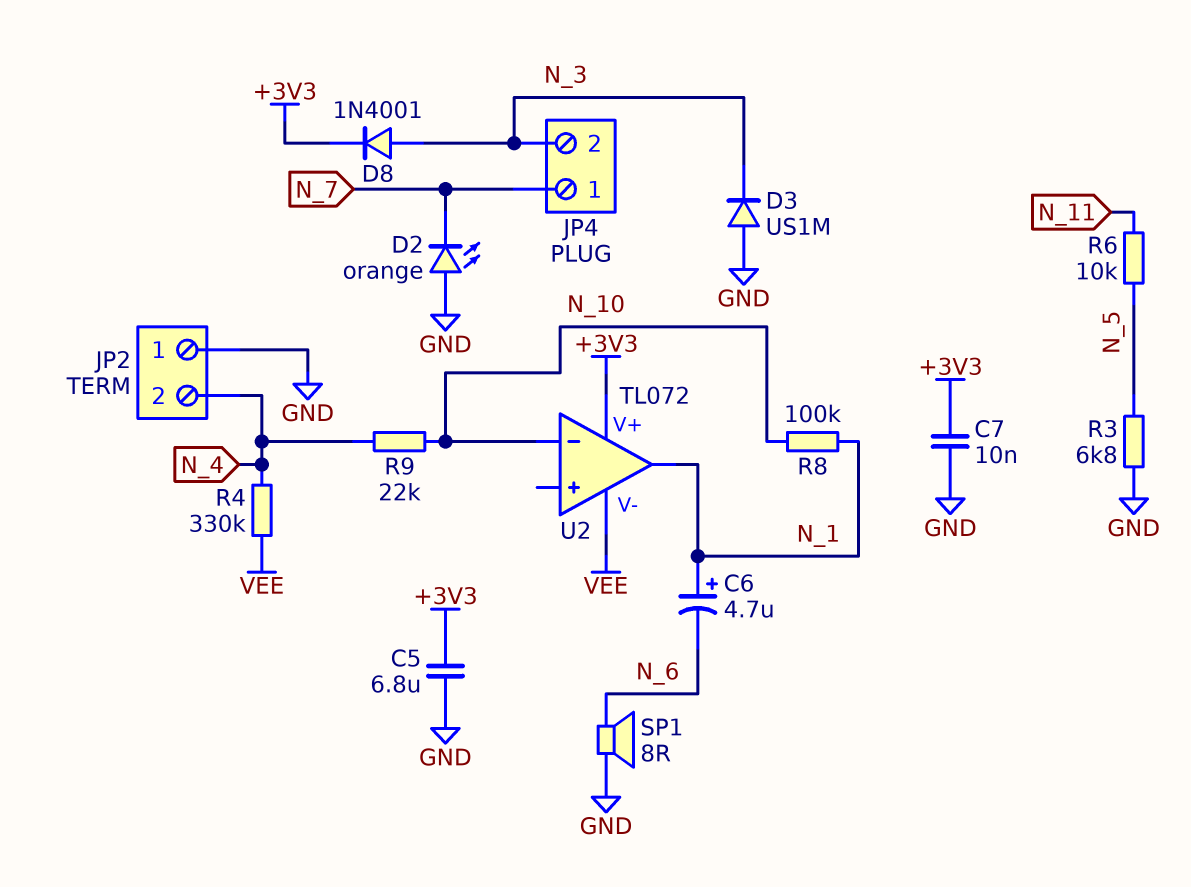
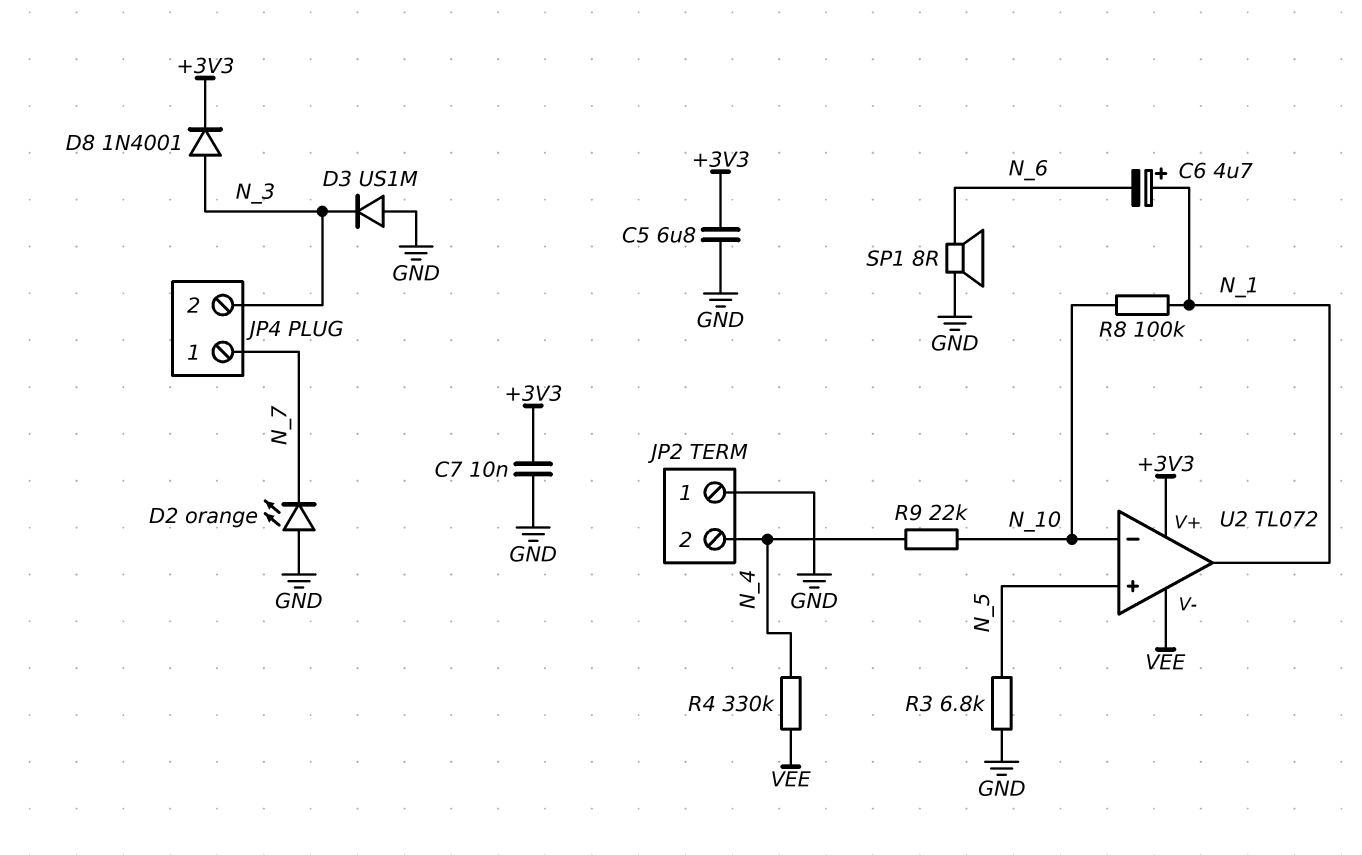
R6: 10k (N_5, N_11) -> none
U2 pin in+: none -> N_5

